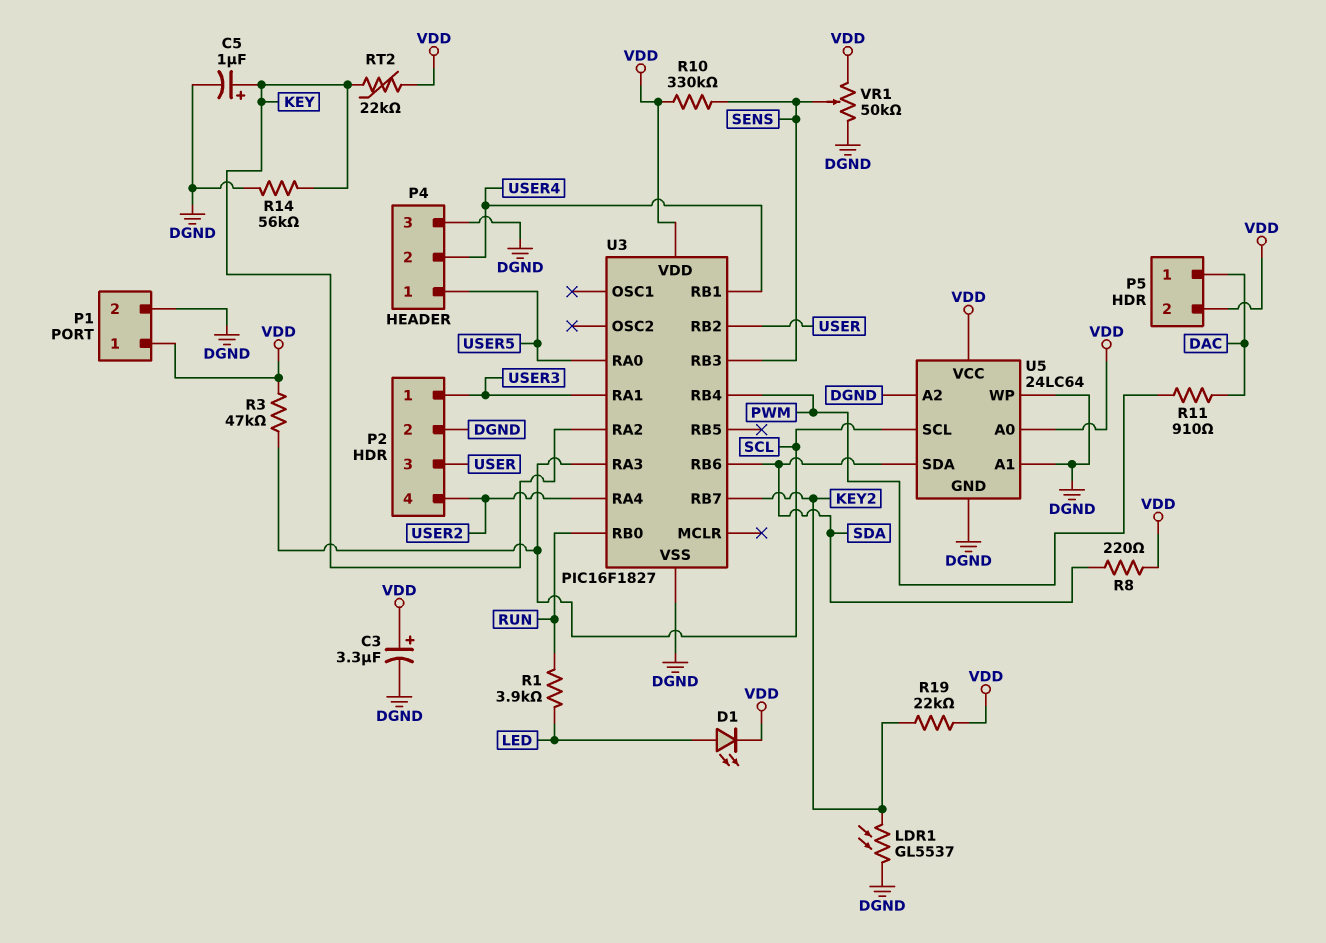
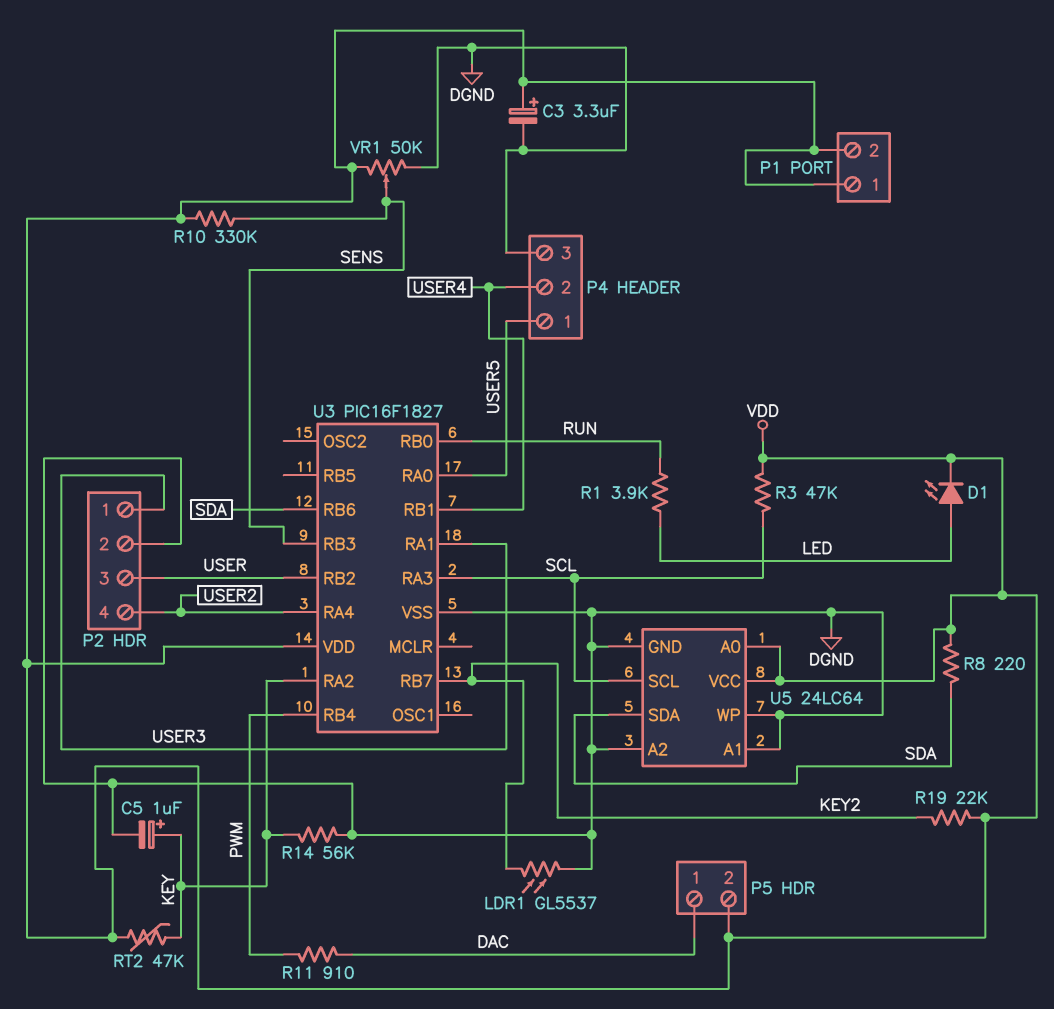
P1 pin 2: DGND -> VDD
RT2: 22k (KEY, VDD) -> 47k (KEY, VDD)

